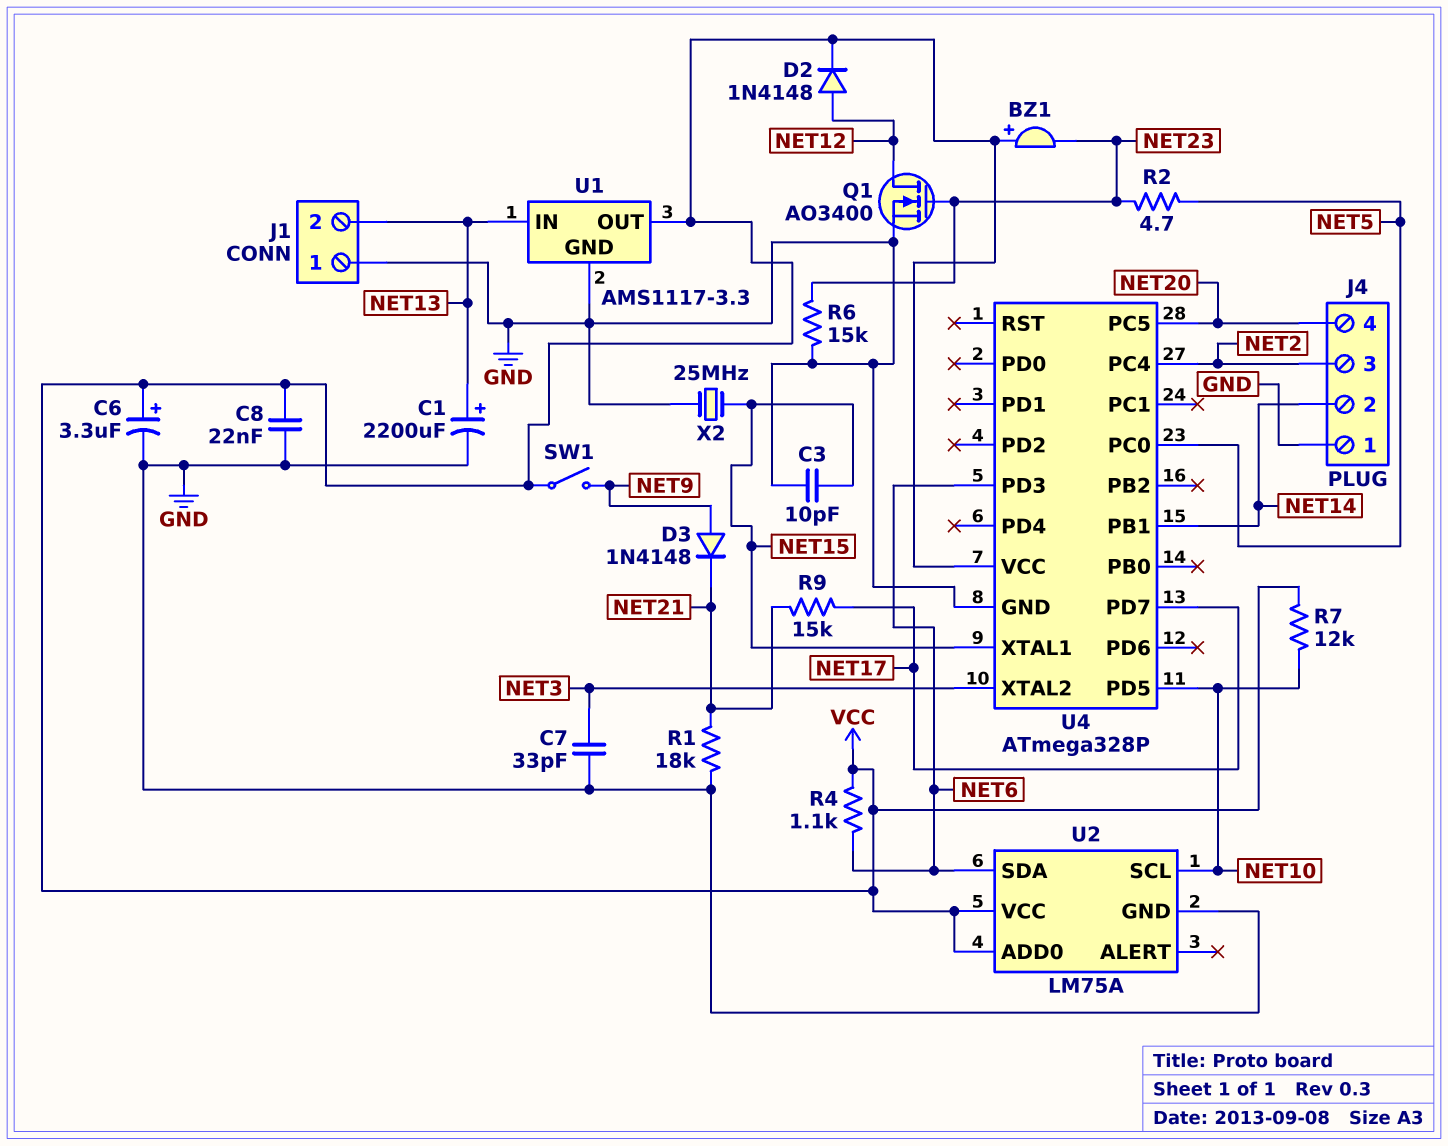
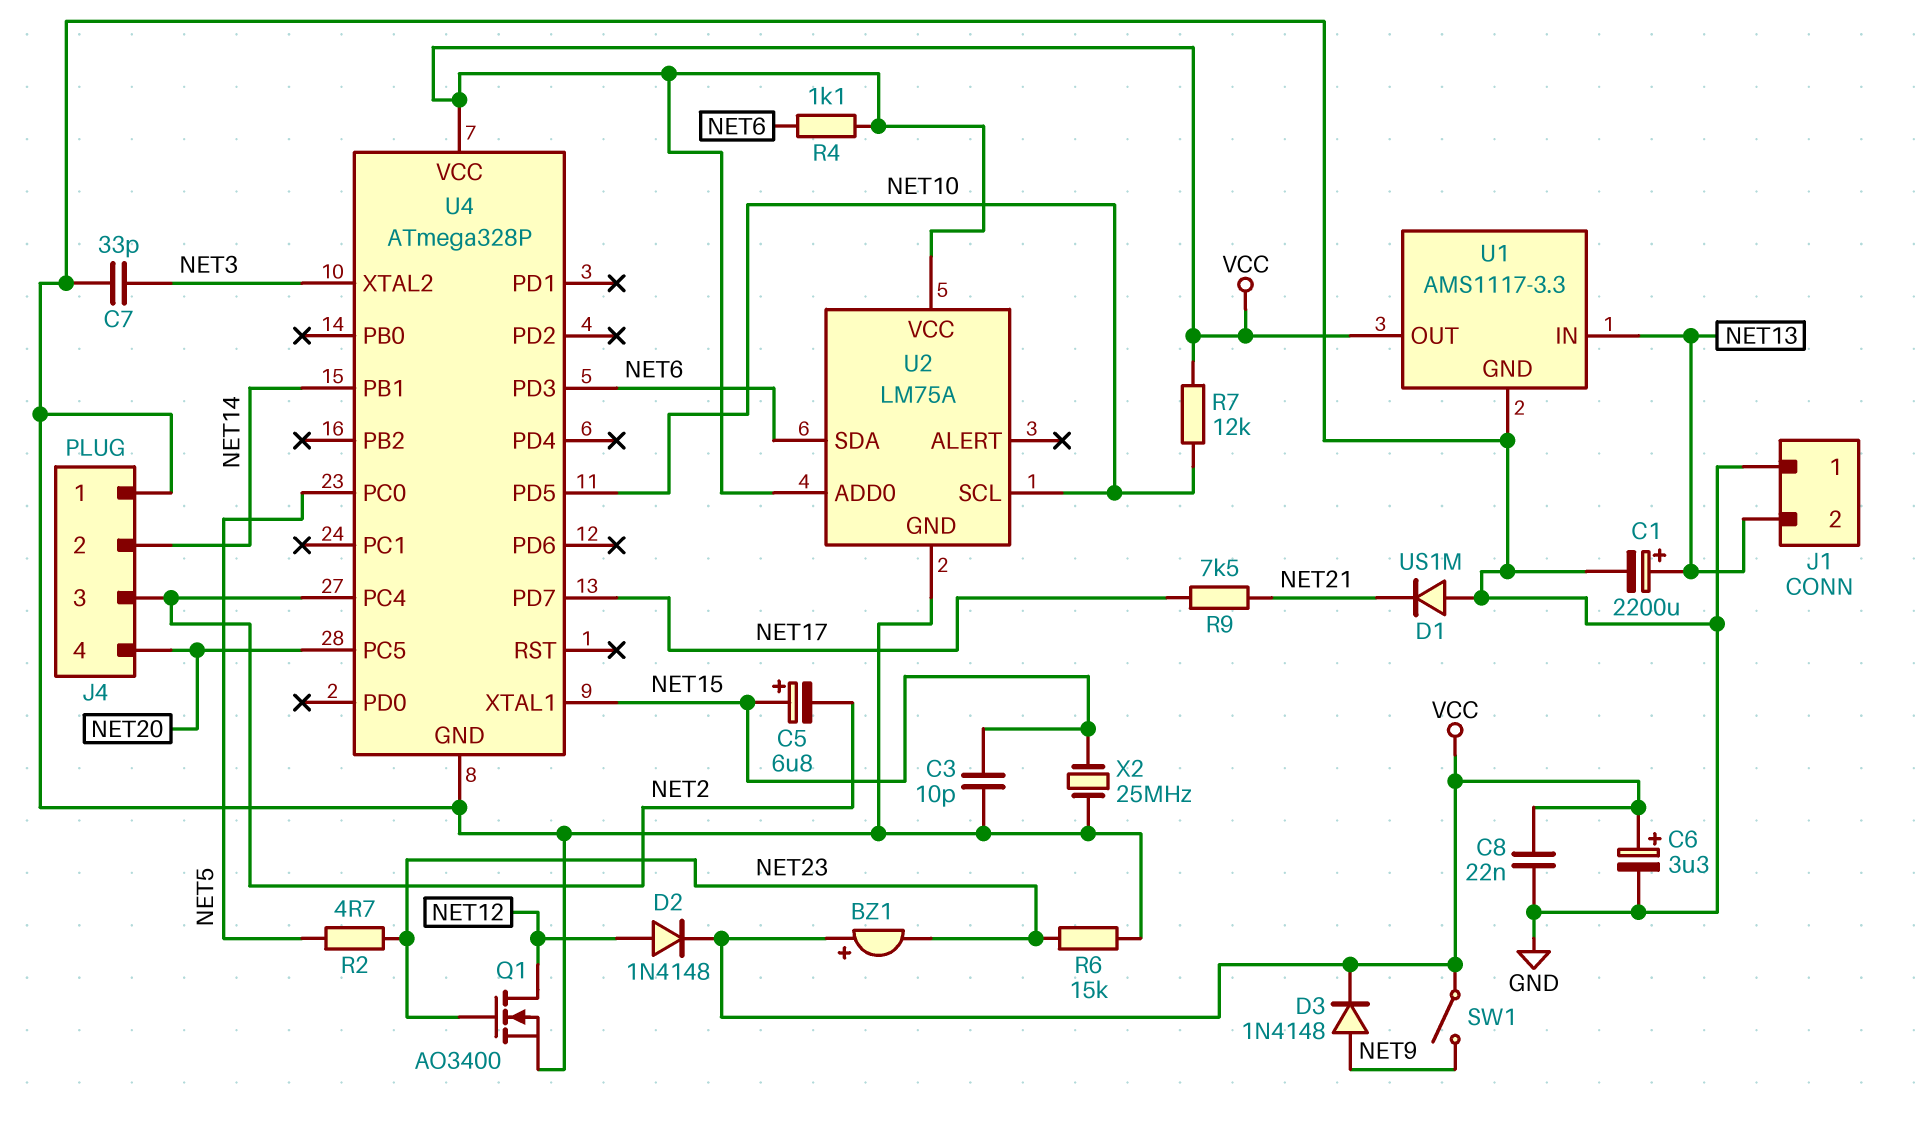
C5: none -> 6.8uF (plus NET15, minus NET2)
D1: none -> diode US1M (A GND, K NET21)
D3: diode 1N4148 (A NET9, K NET21) -> diode 1N4148 (A NET9, K VCC)
R1: 18k (GND, NET21) -> none
R9: 15k (NET17, NET21) -> 7.5k (NET17, NET21)

